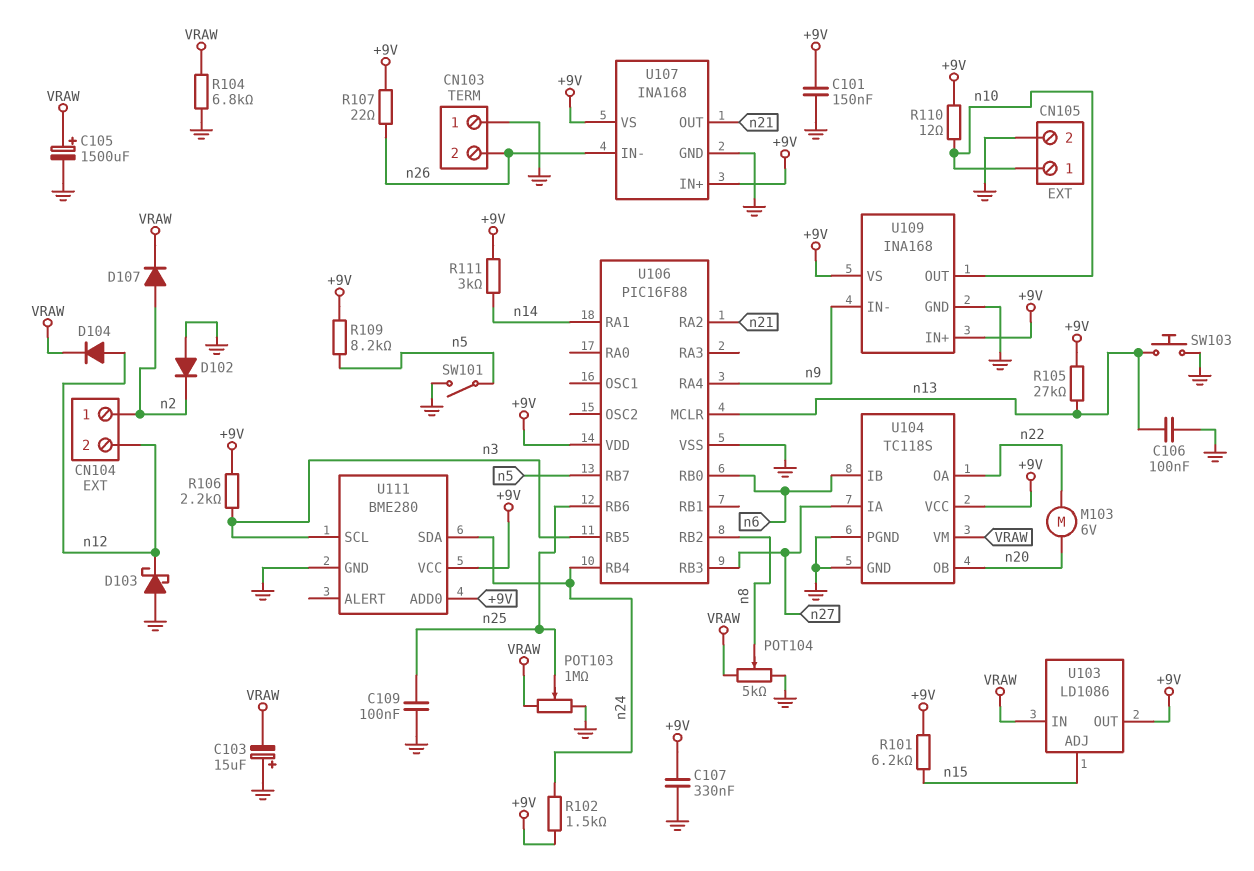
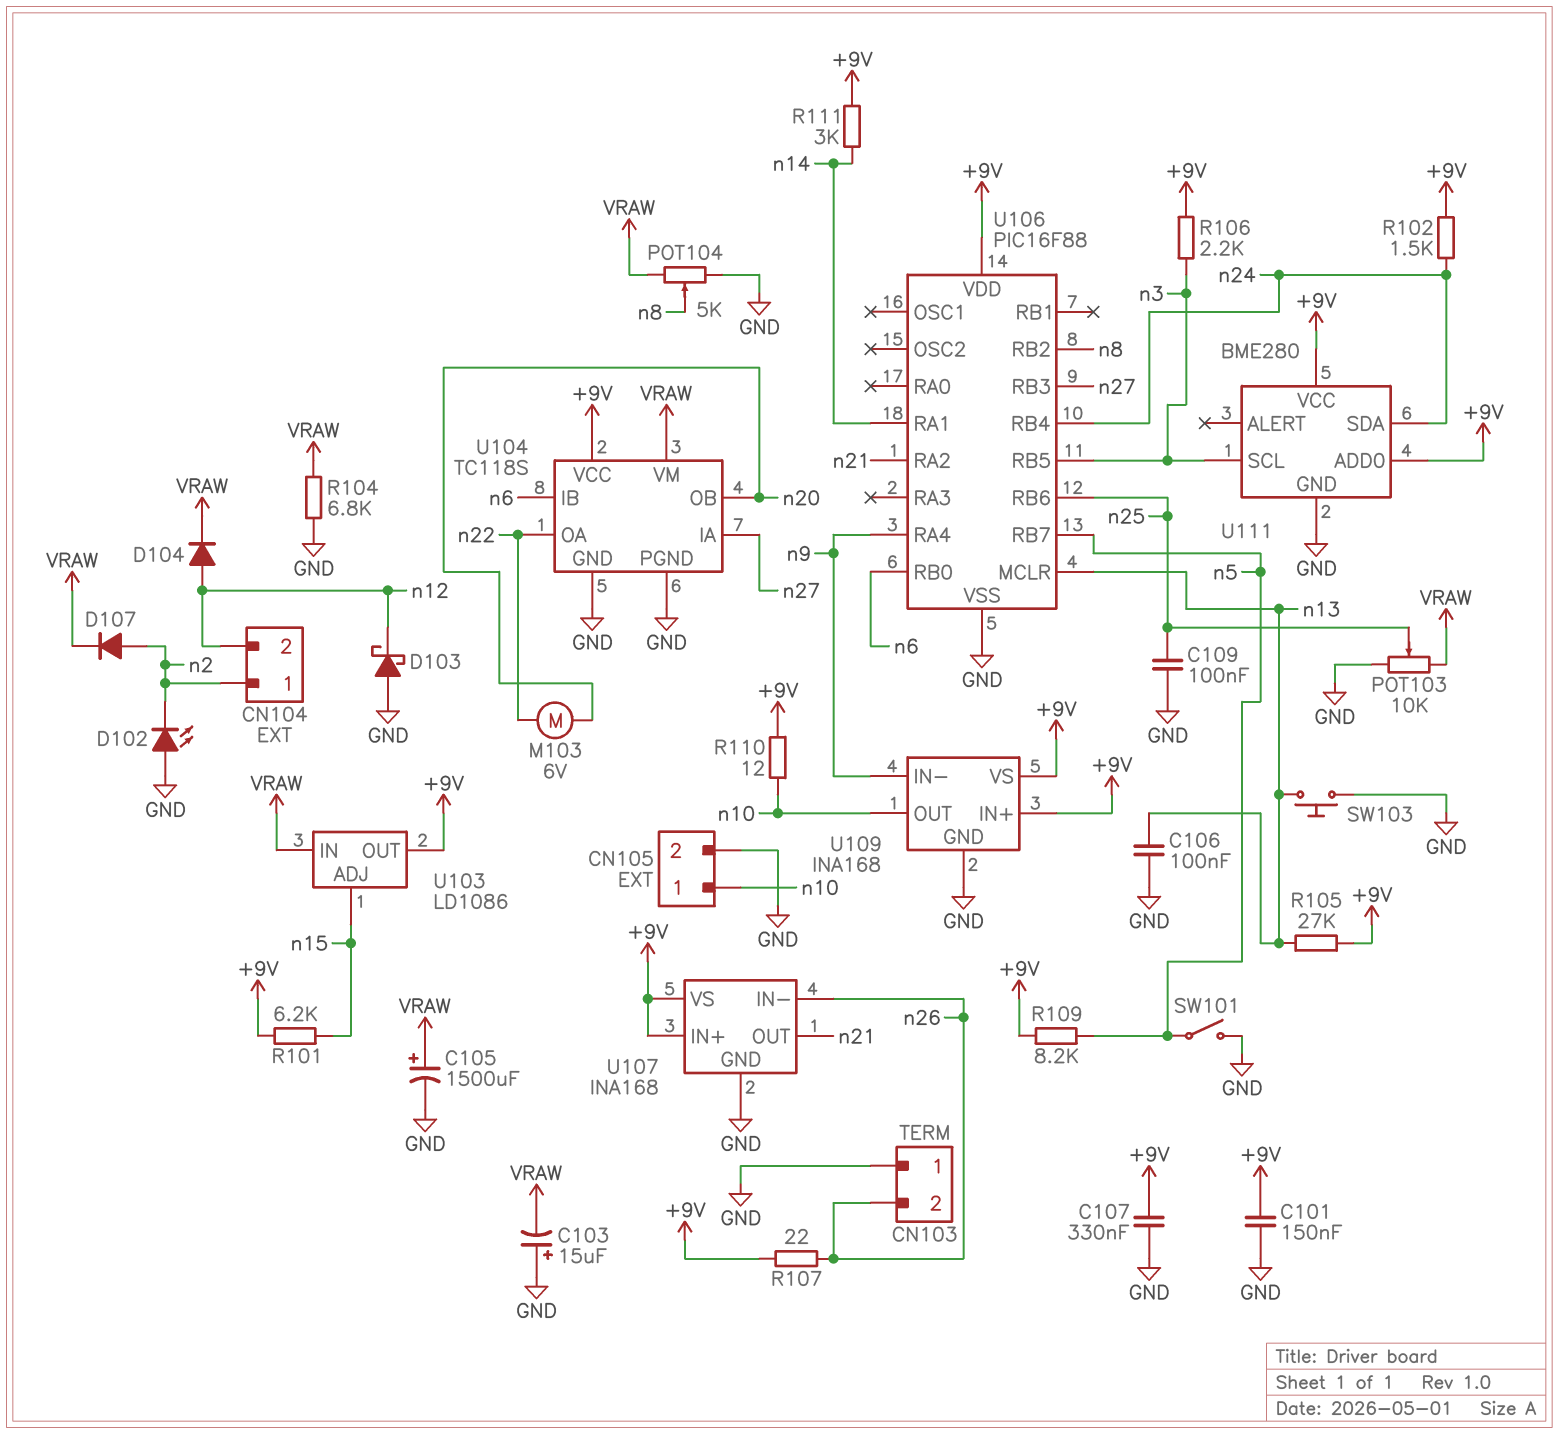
D102: diode (A GND, K n2) -> LED (A GND, K n2)
POT103: 1M (GND, VRAW, wiper n25) -> 10k (GND, VRAW, wiper n25)

